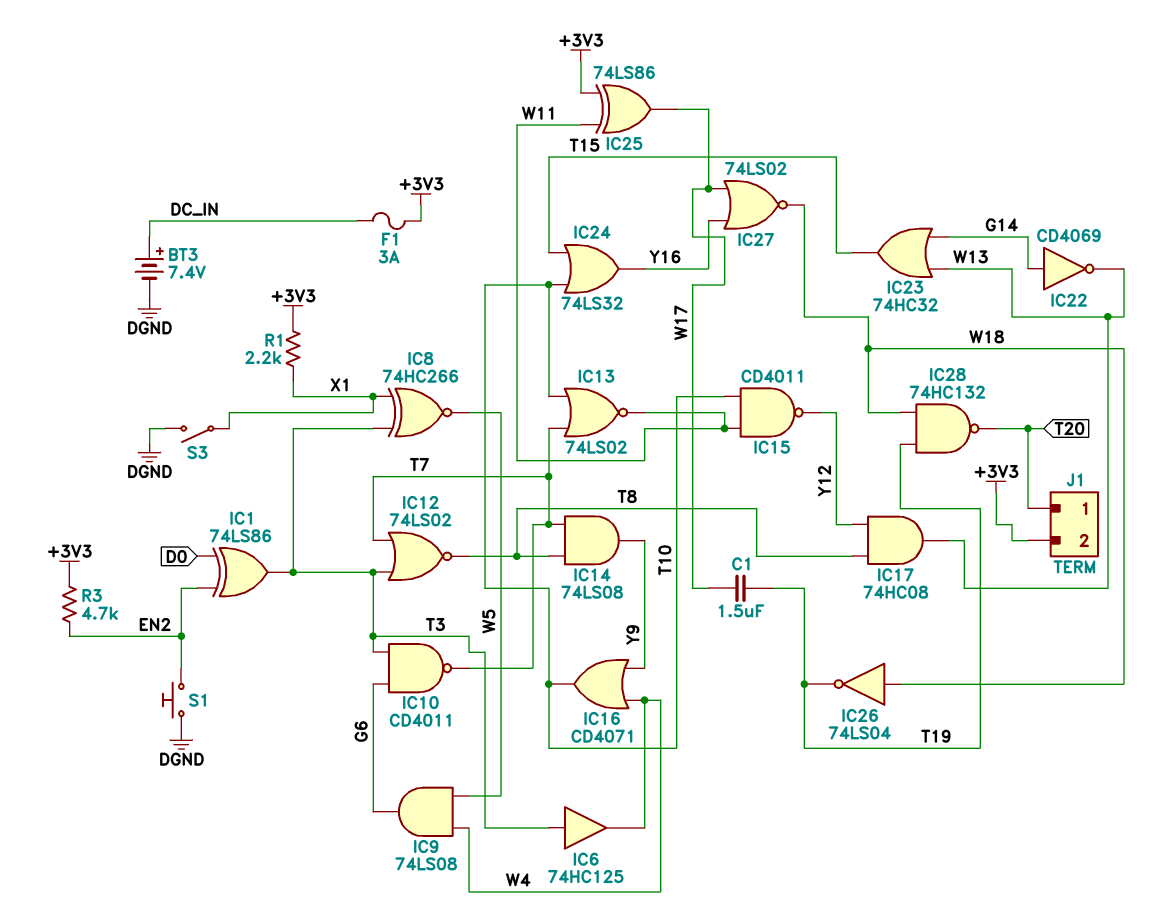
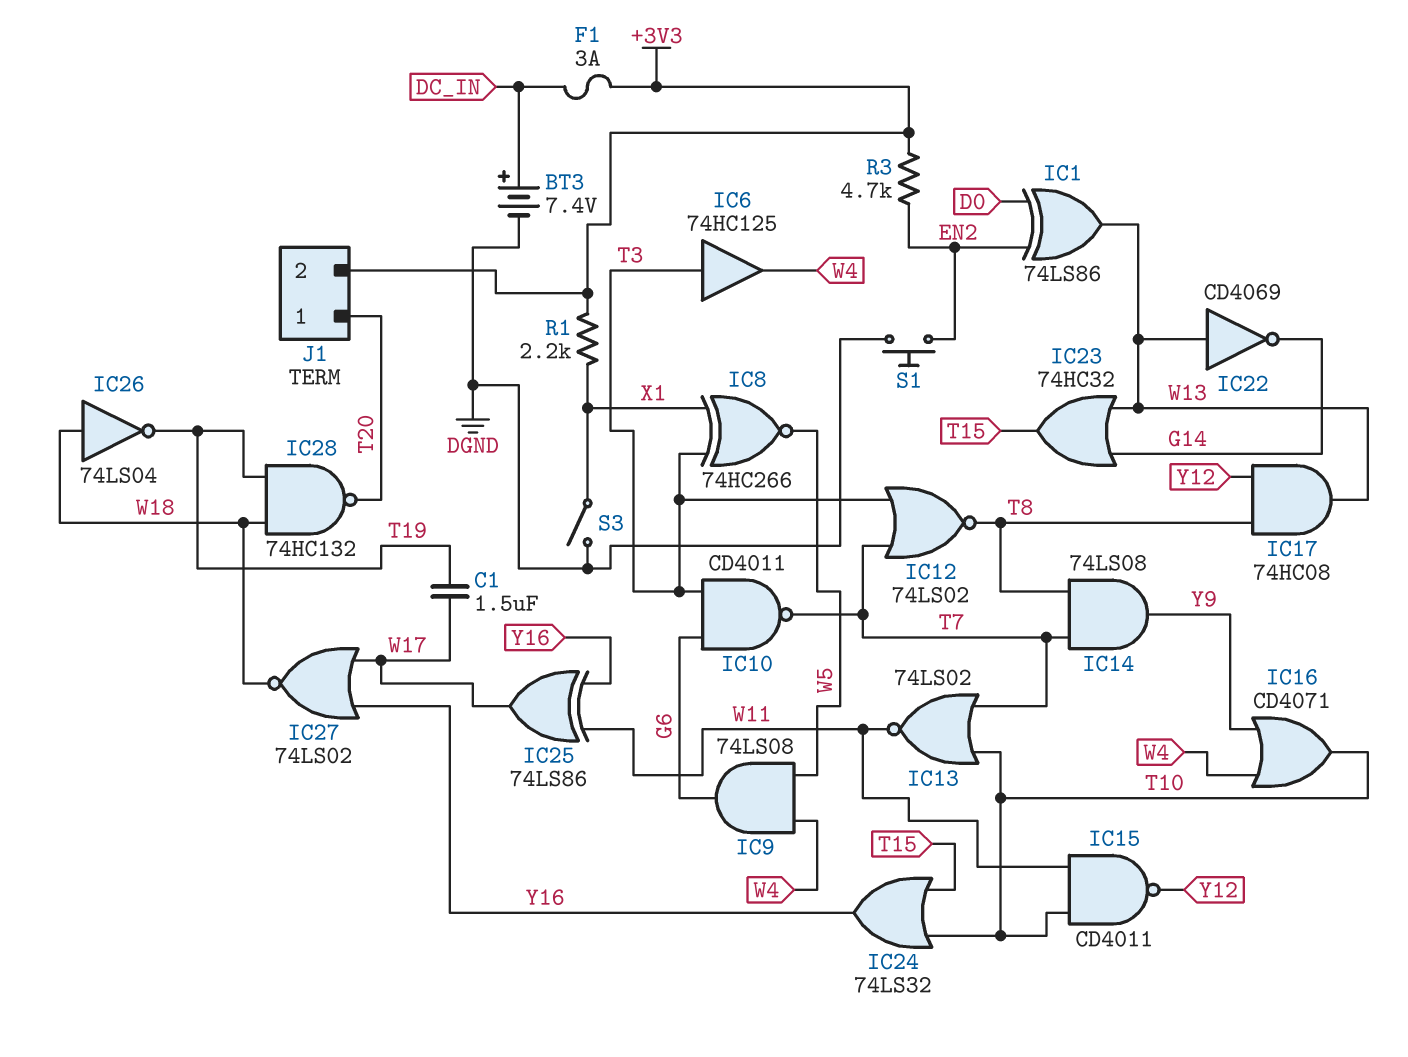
IC1: XOR 74LS86 (in D0, in EN2, out T3) -> XOR 74LS86 (in D0, in EN2, out W13)
IC22: NOT CD4069 (in G14, out W13) -> NOT CD4069 (in W13, out G14)
IC25: XOR 74LS86 (in +3V3, in W11, out W17) -> XOR 74LS86 (in W11, in Y16, out W17)

